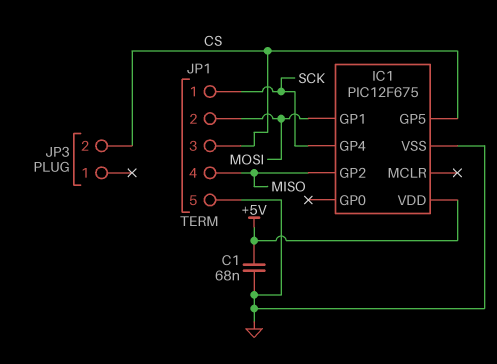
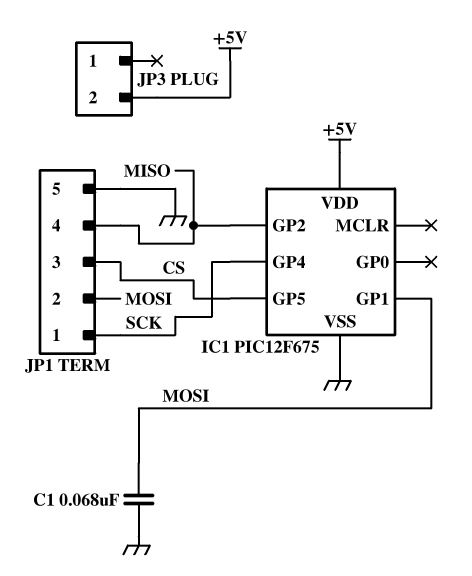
C1: 68nF (+5V, GND) -> 68nF (GND, MOSI)
JP3 pin 2: CS -> +5V

